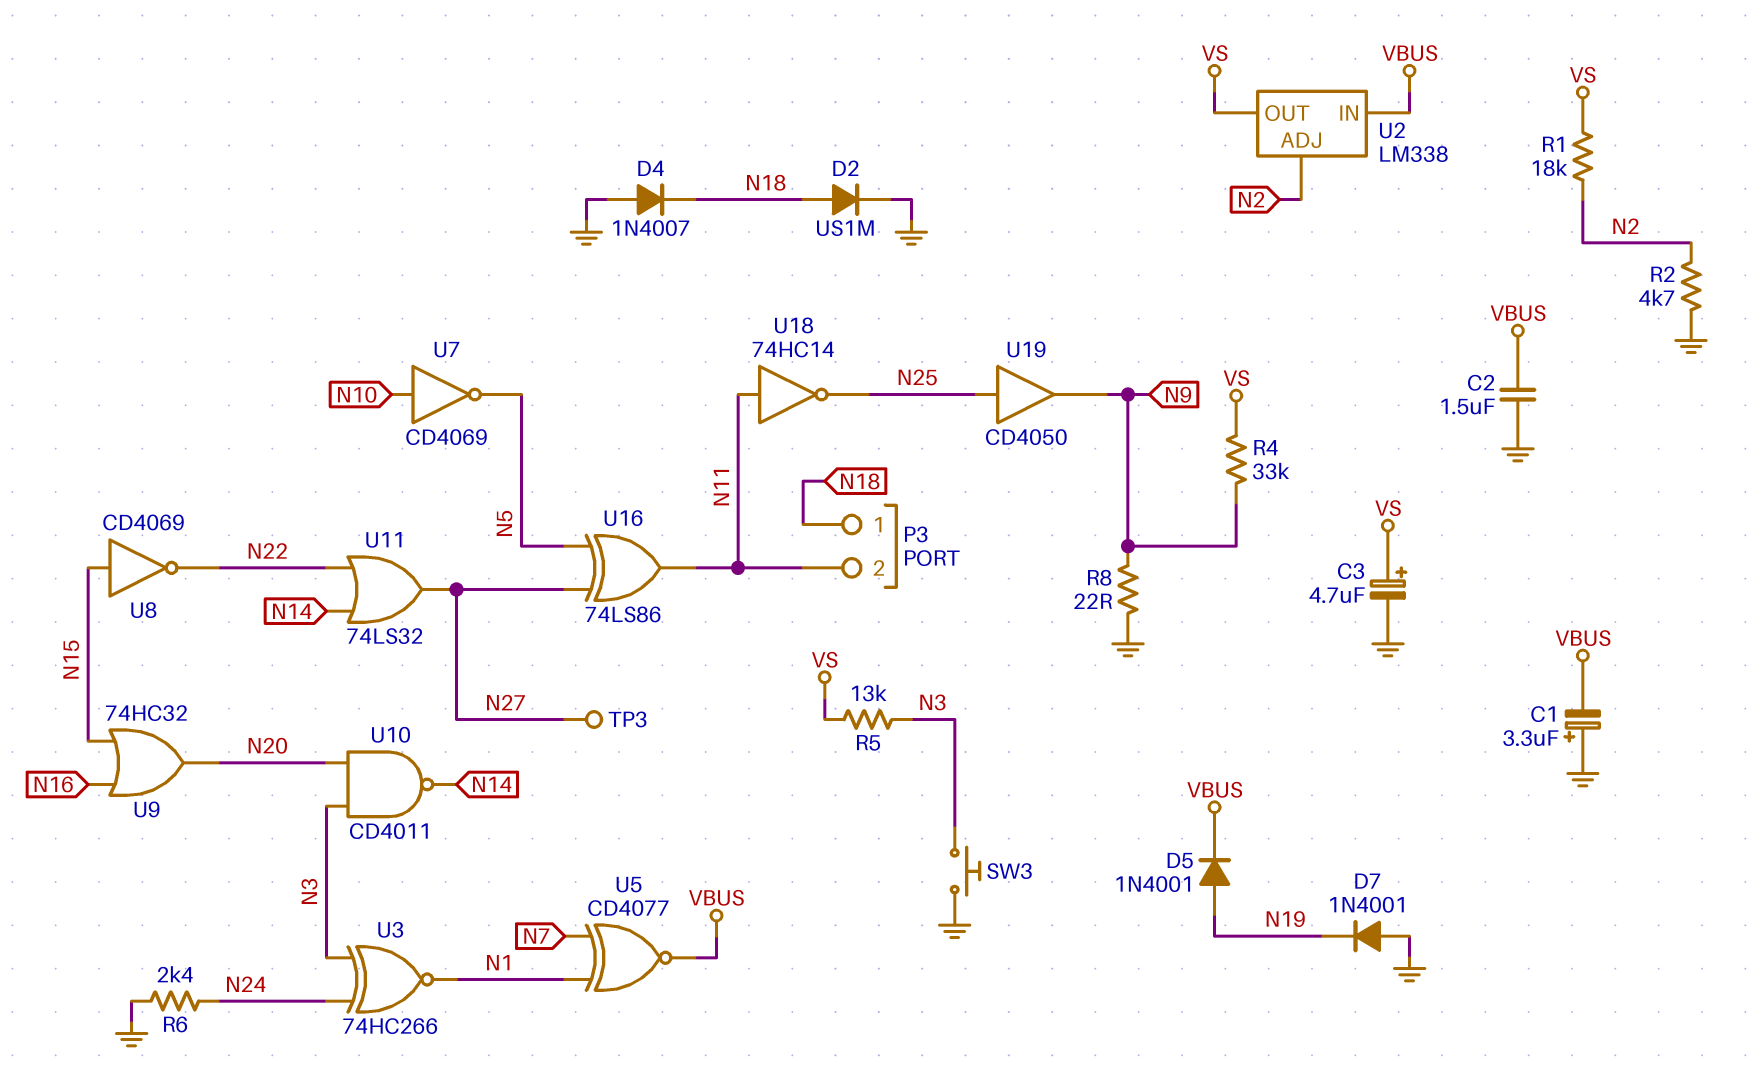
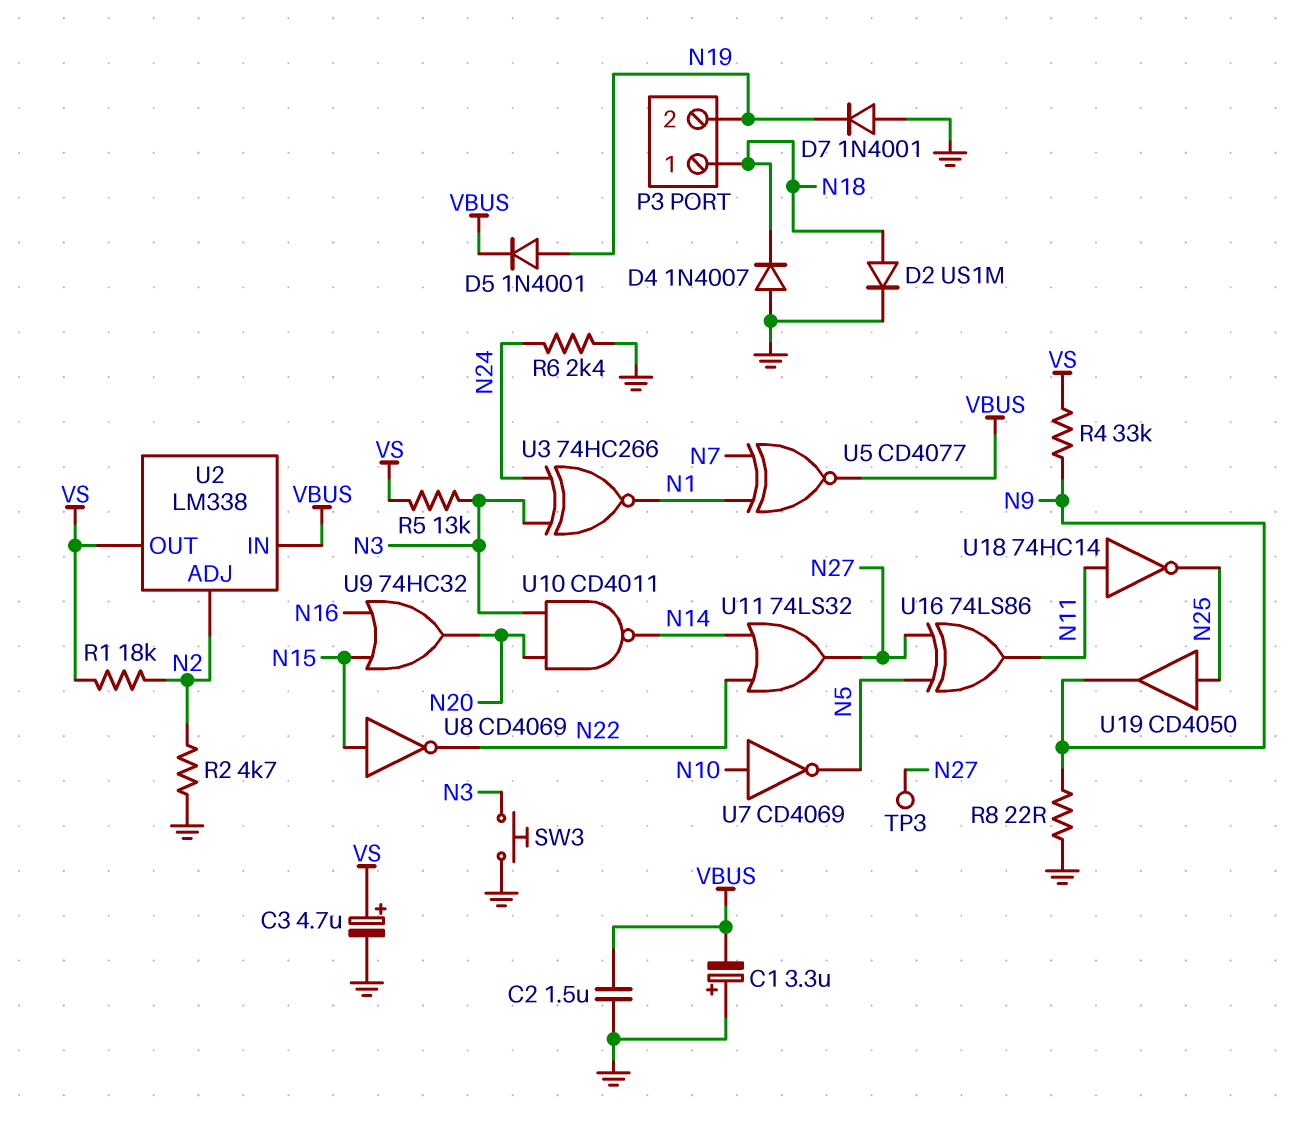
P3 pin 2: N11 -> N19

